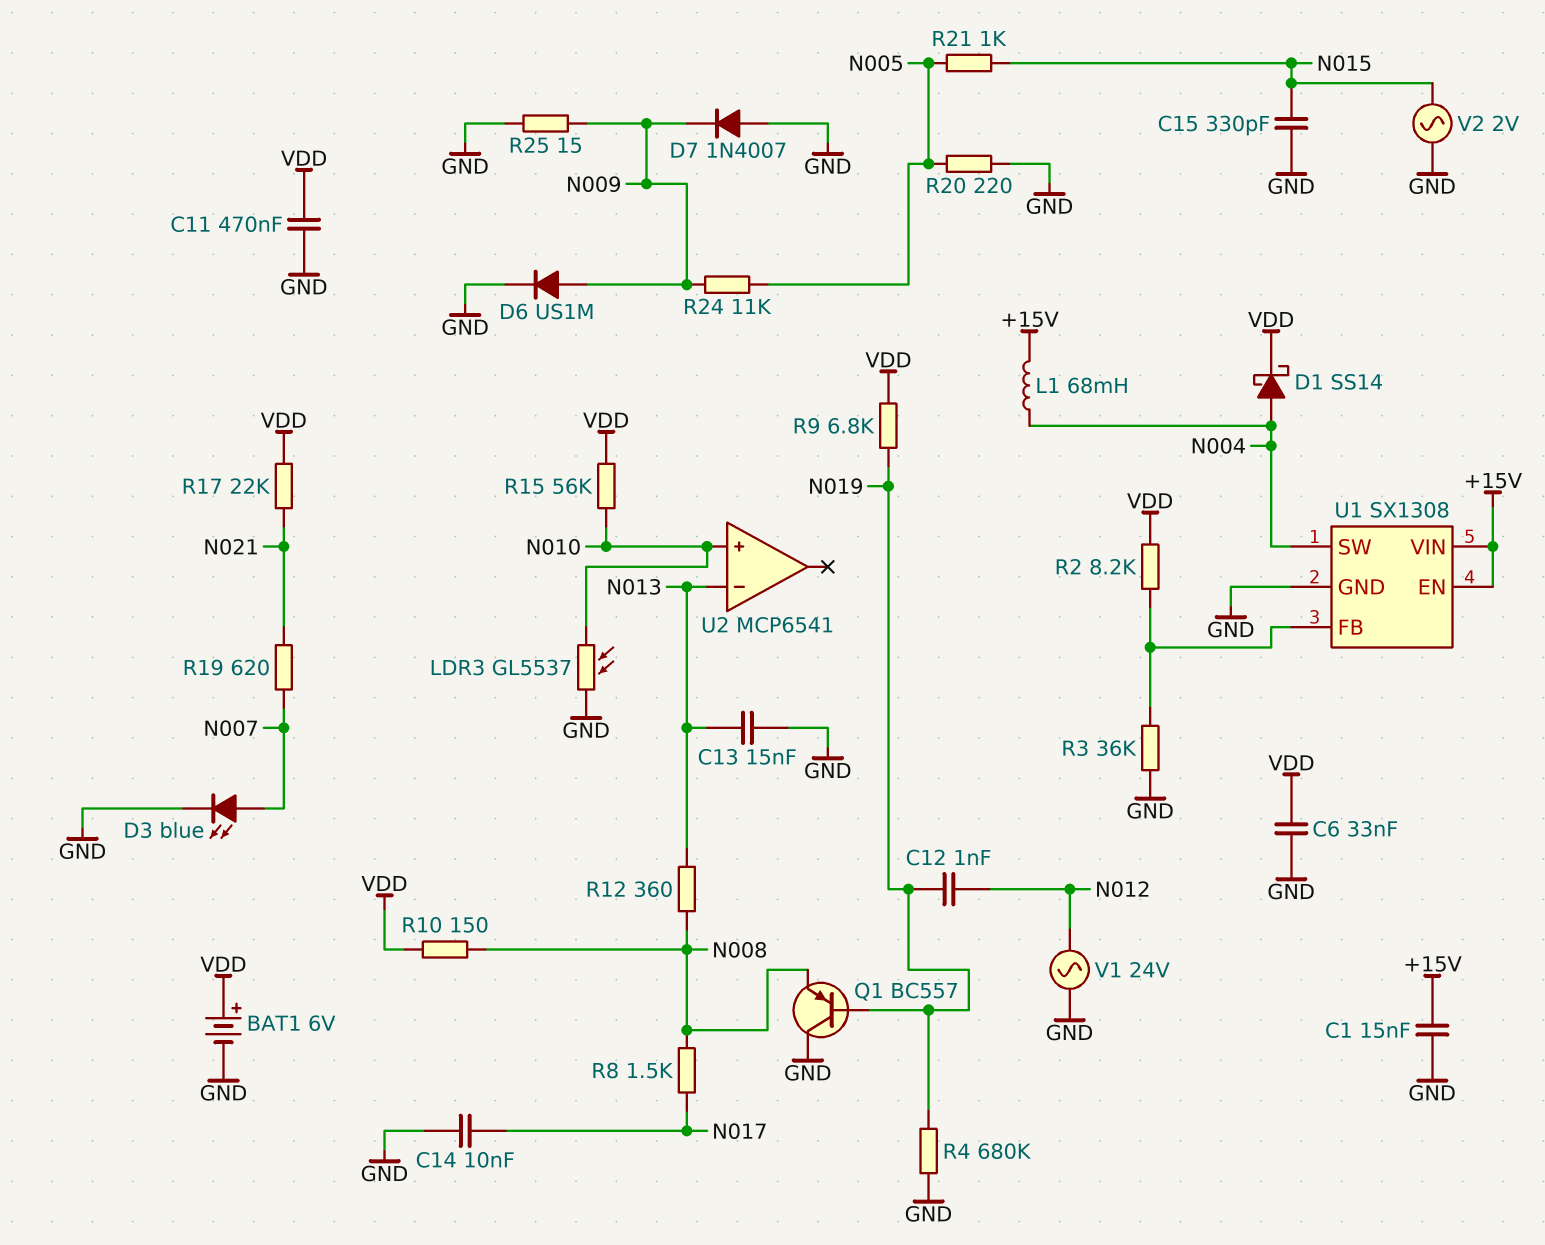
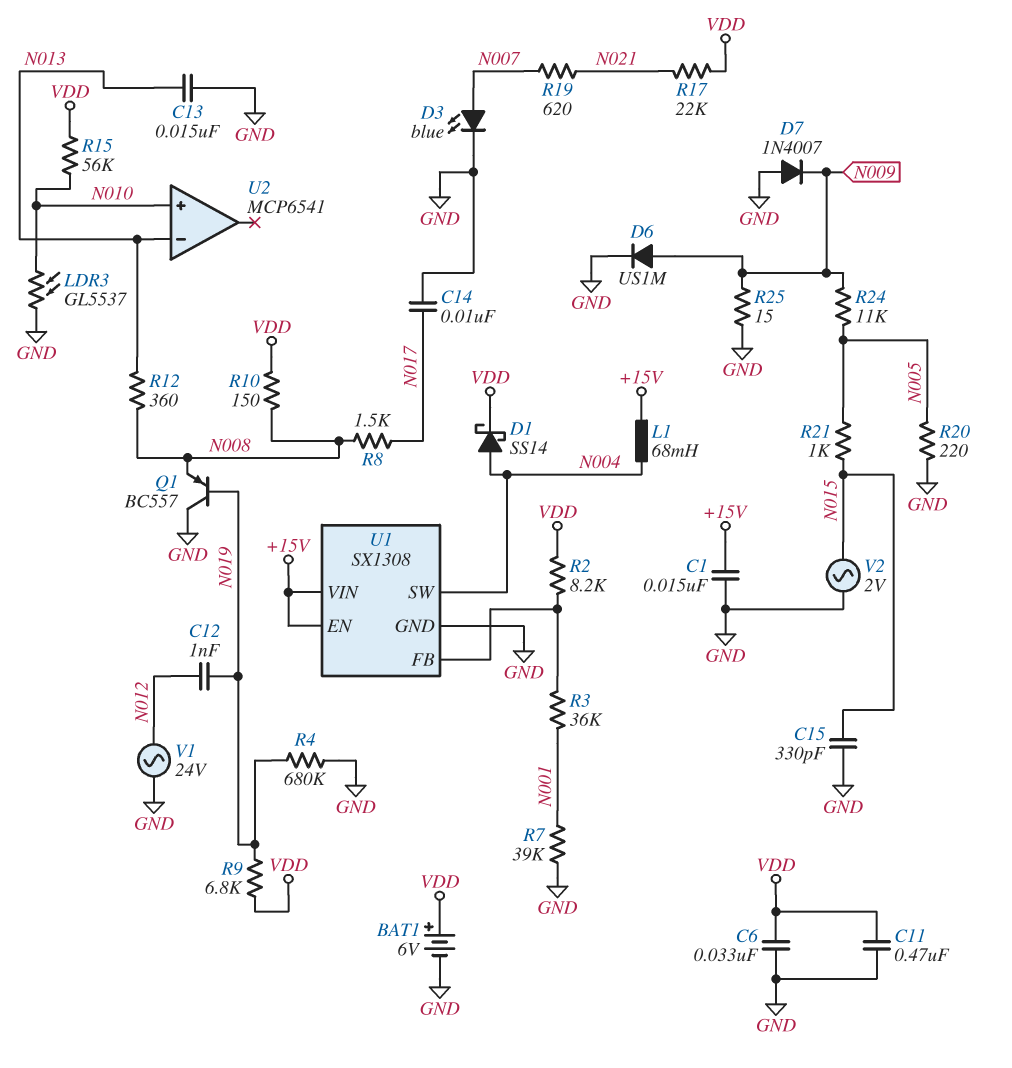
R3: 36k (GND, U1/FB) -> 36k (N001, U1/FB)
R7: none -> 39k (GND, N001)

